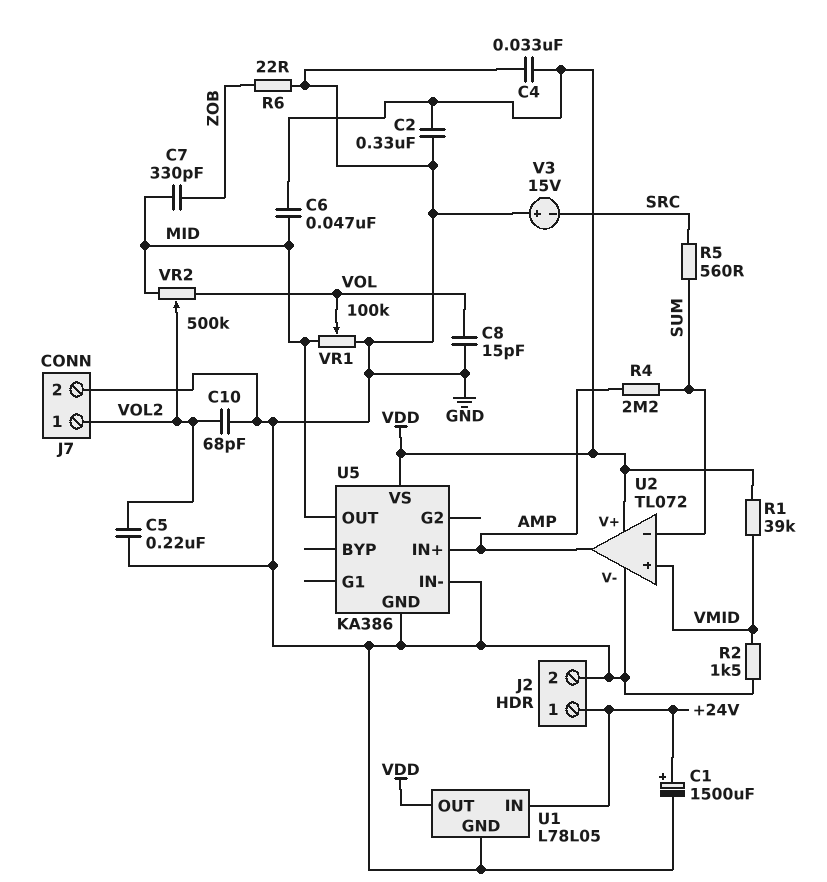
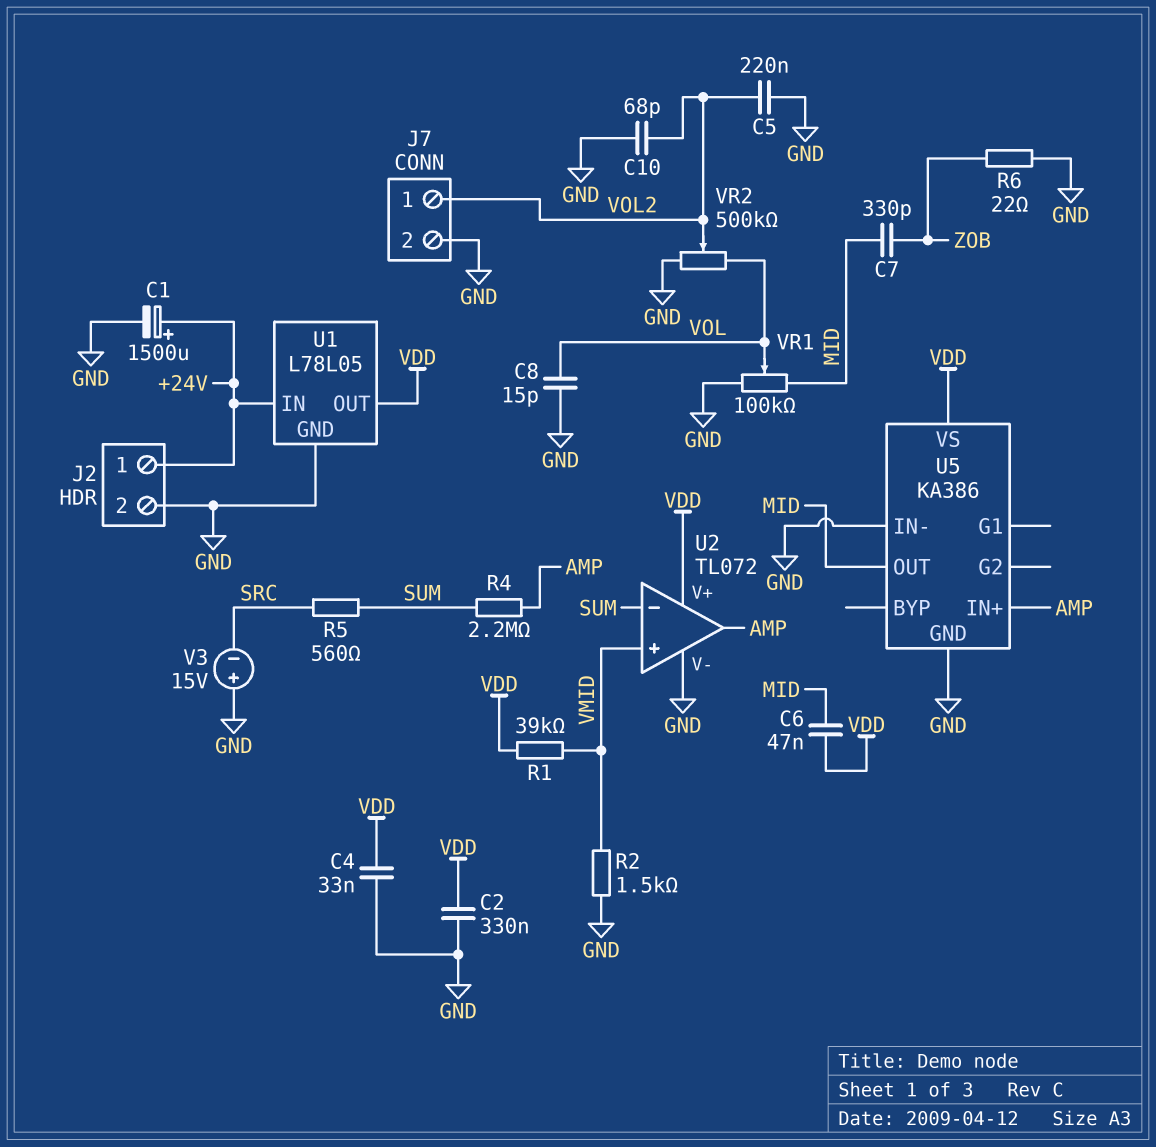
VR2: 500k (MID, VOL, wiper VOL2) -> 500k (GND, VOL, wiper VOL2)

